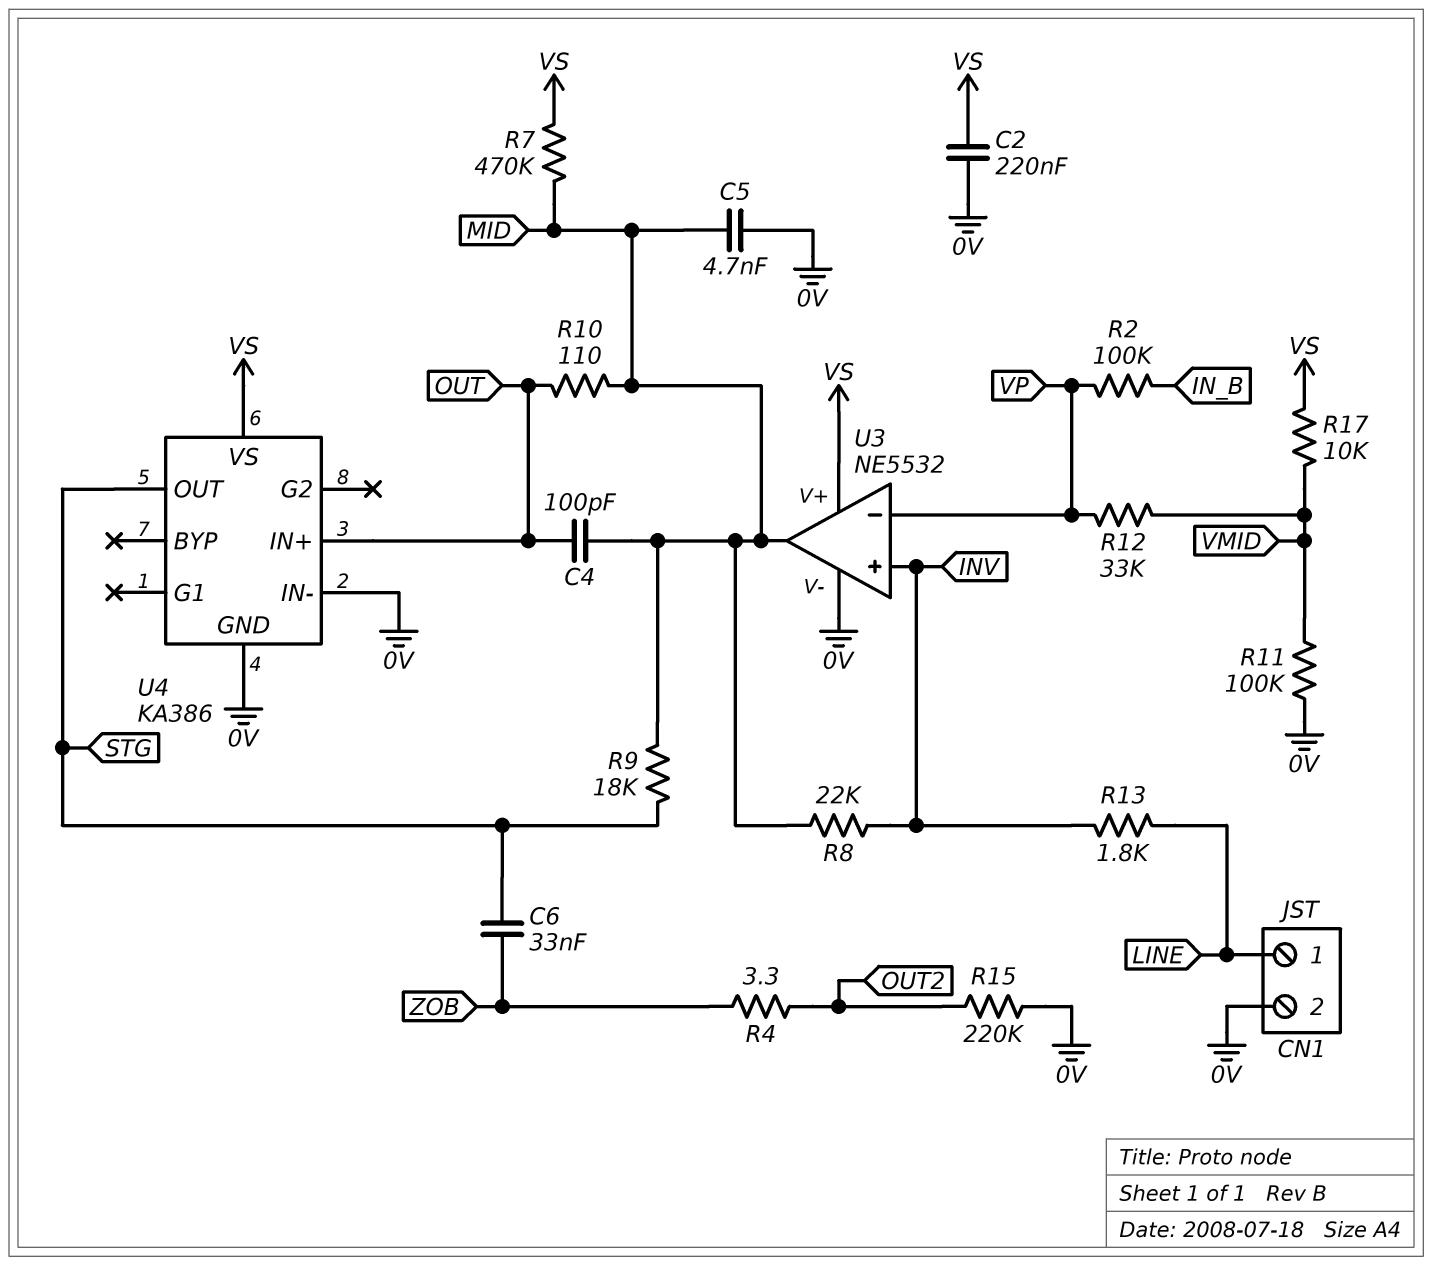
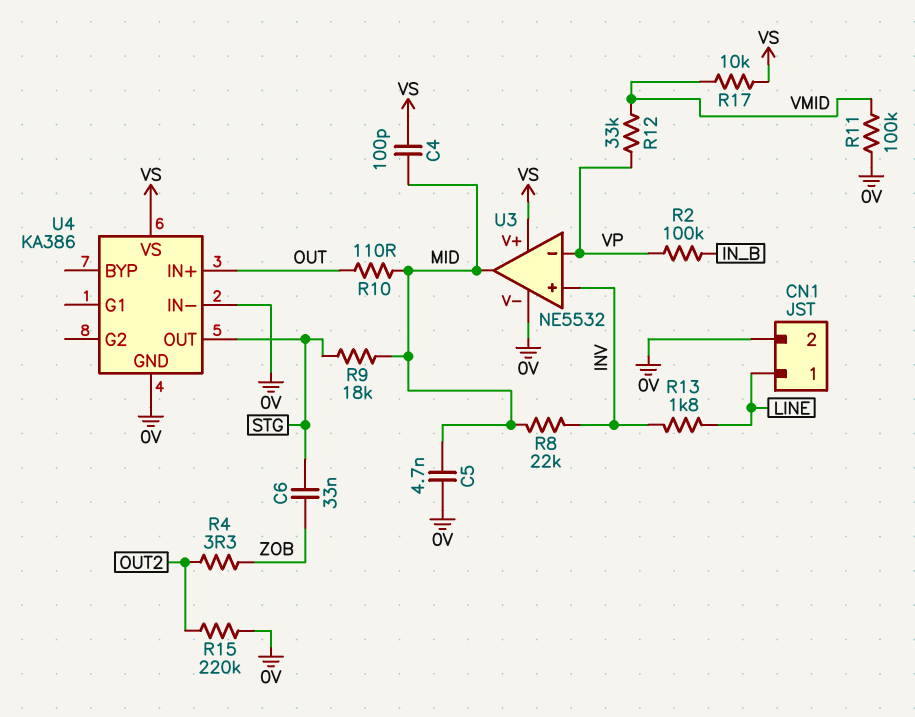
C2: 220nF (0V, VS) -> none
C4: 100pF (MID, OUT) -> 100pF (MID, VS)
R7: 470k (MID, VS) -> none

